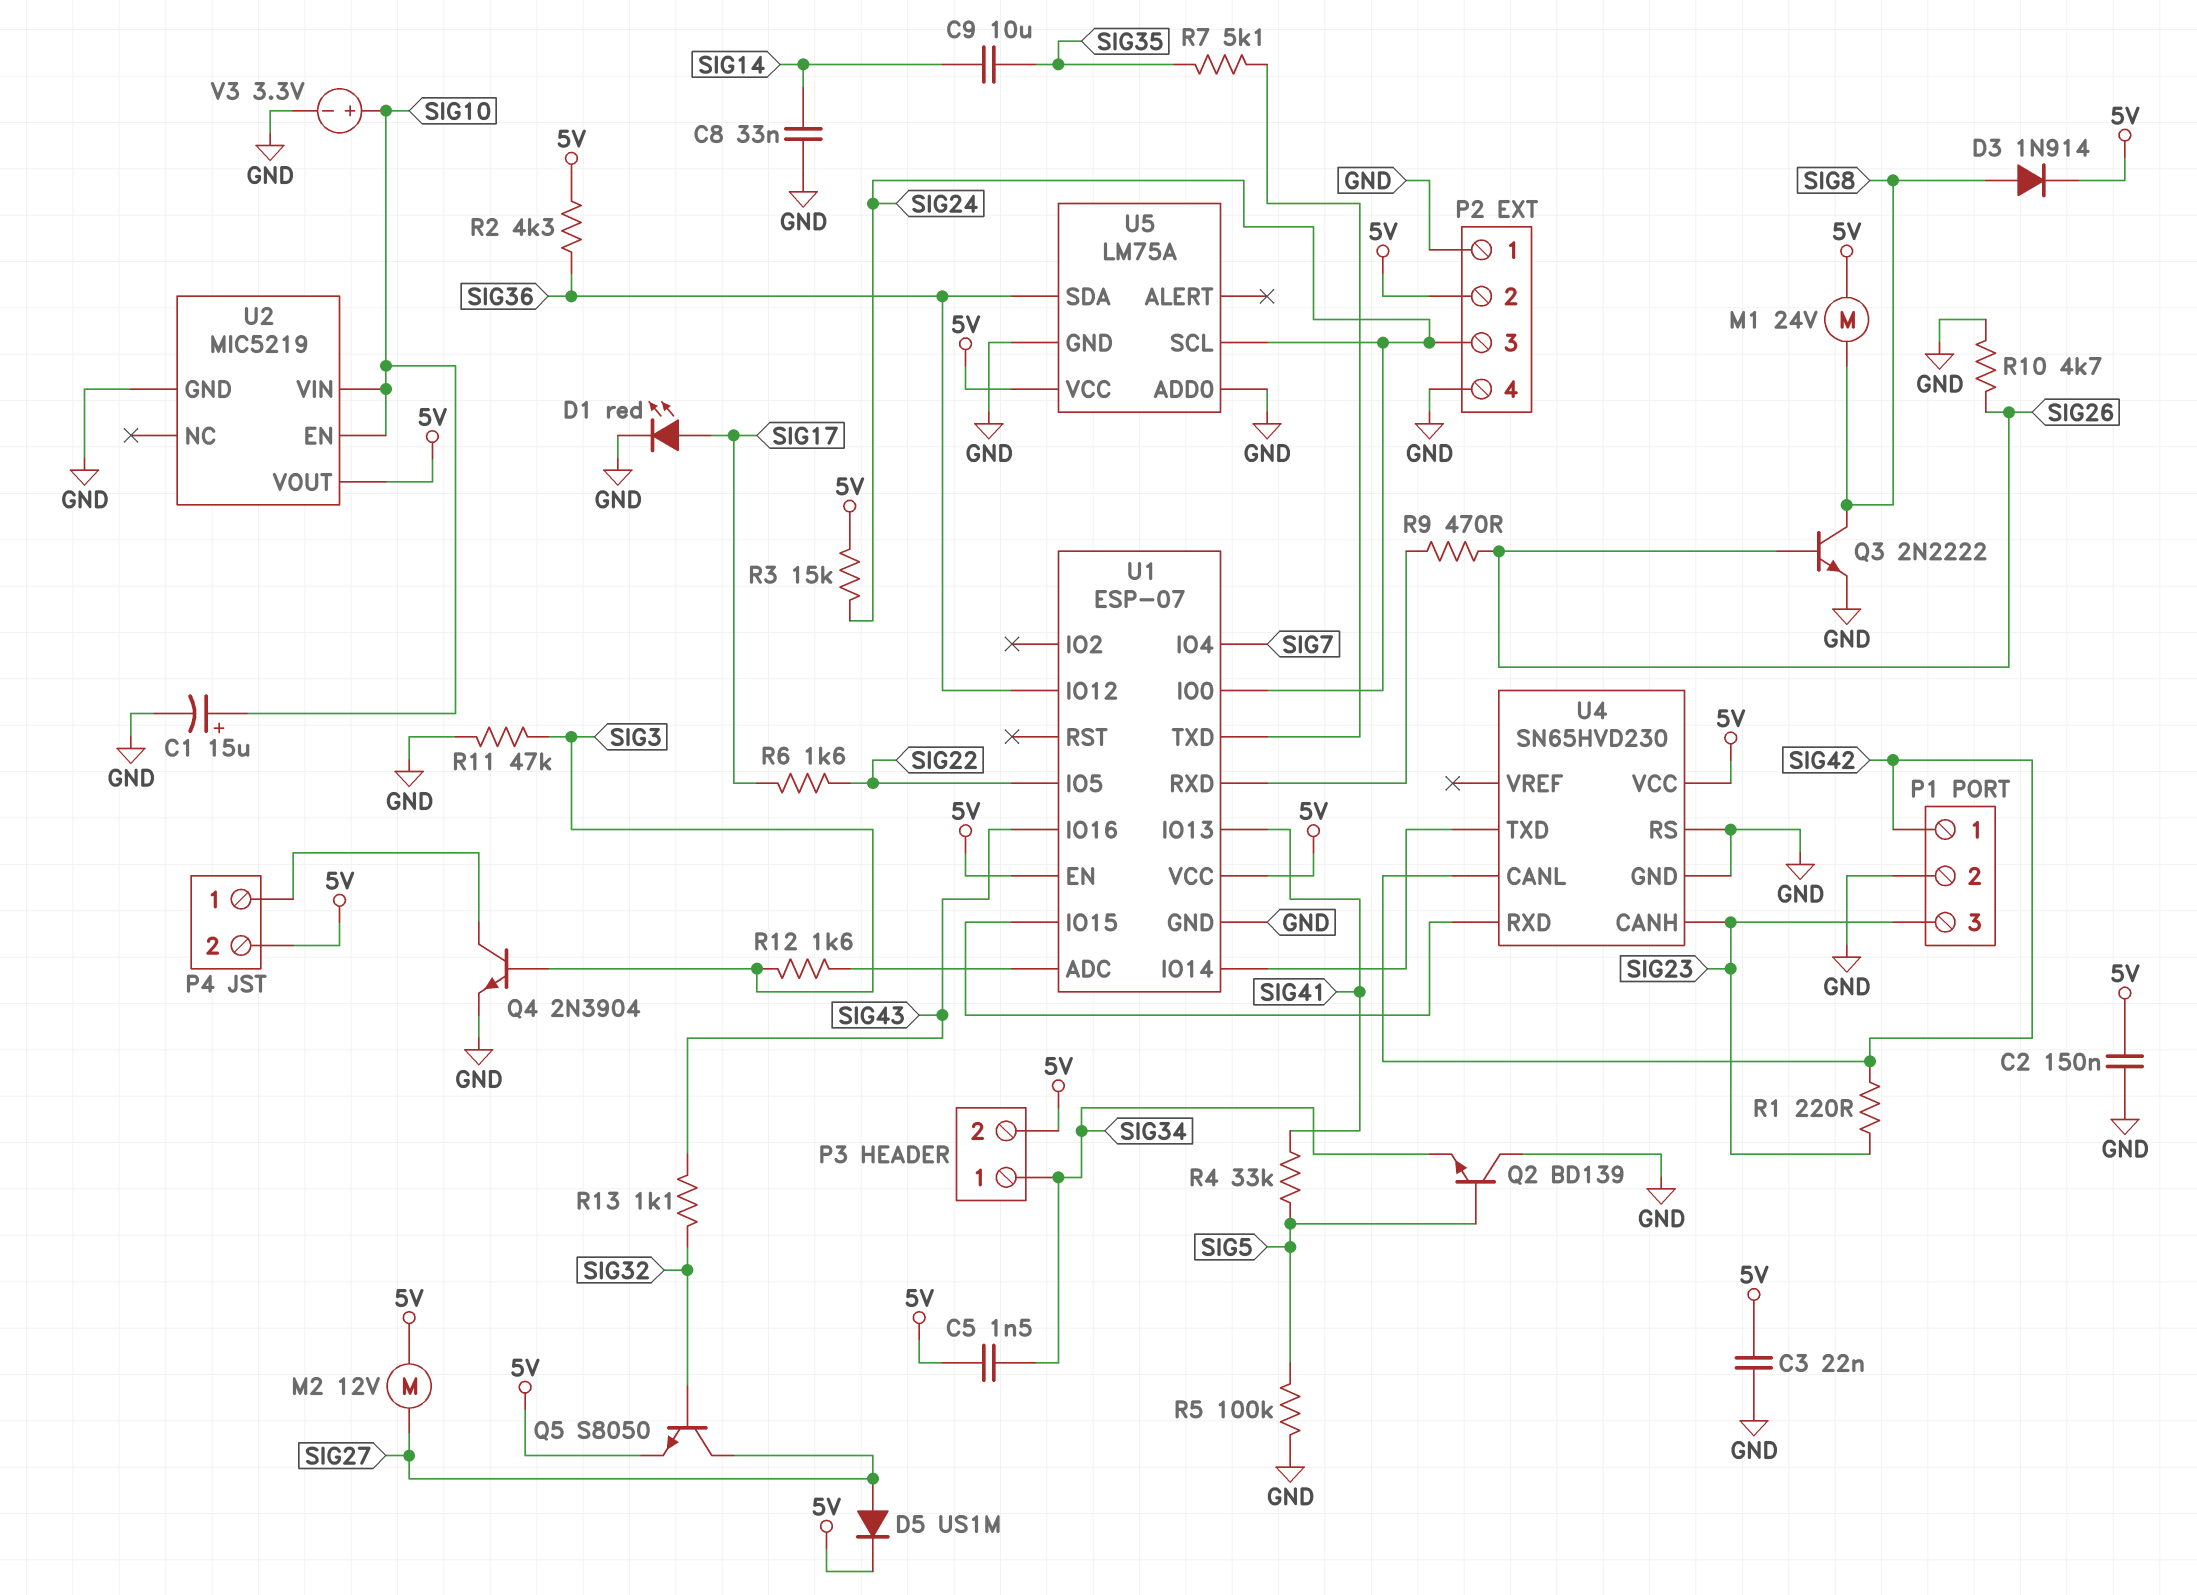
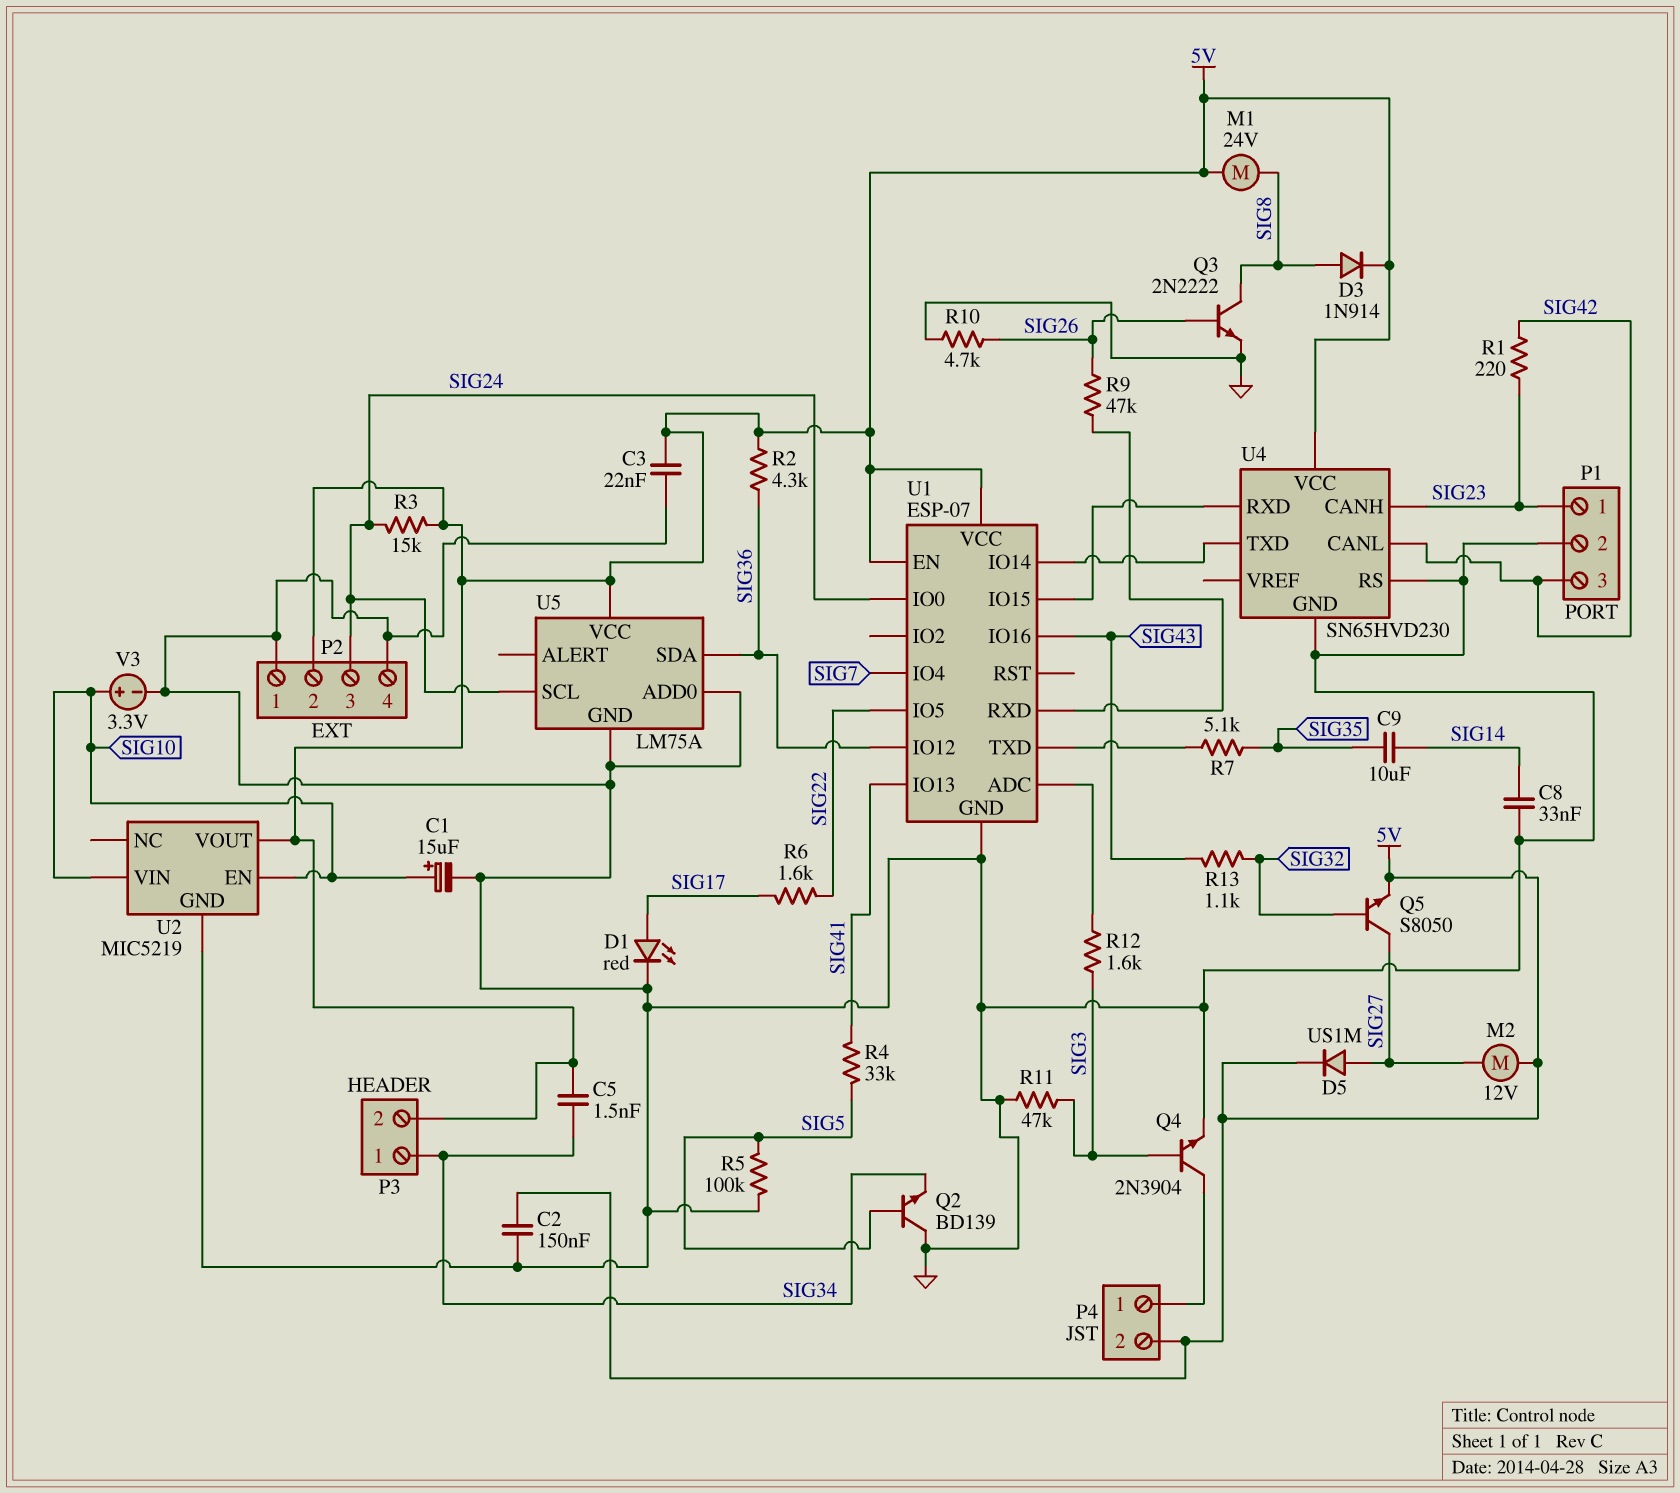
P1 pin 1: SIG42 -> SIG23
P1 pin 3: SIG23 -> SIG42
R9: 470 (SIG26, U1/RXD) -> 47k (SIG26, U1/RXD)

